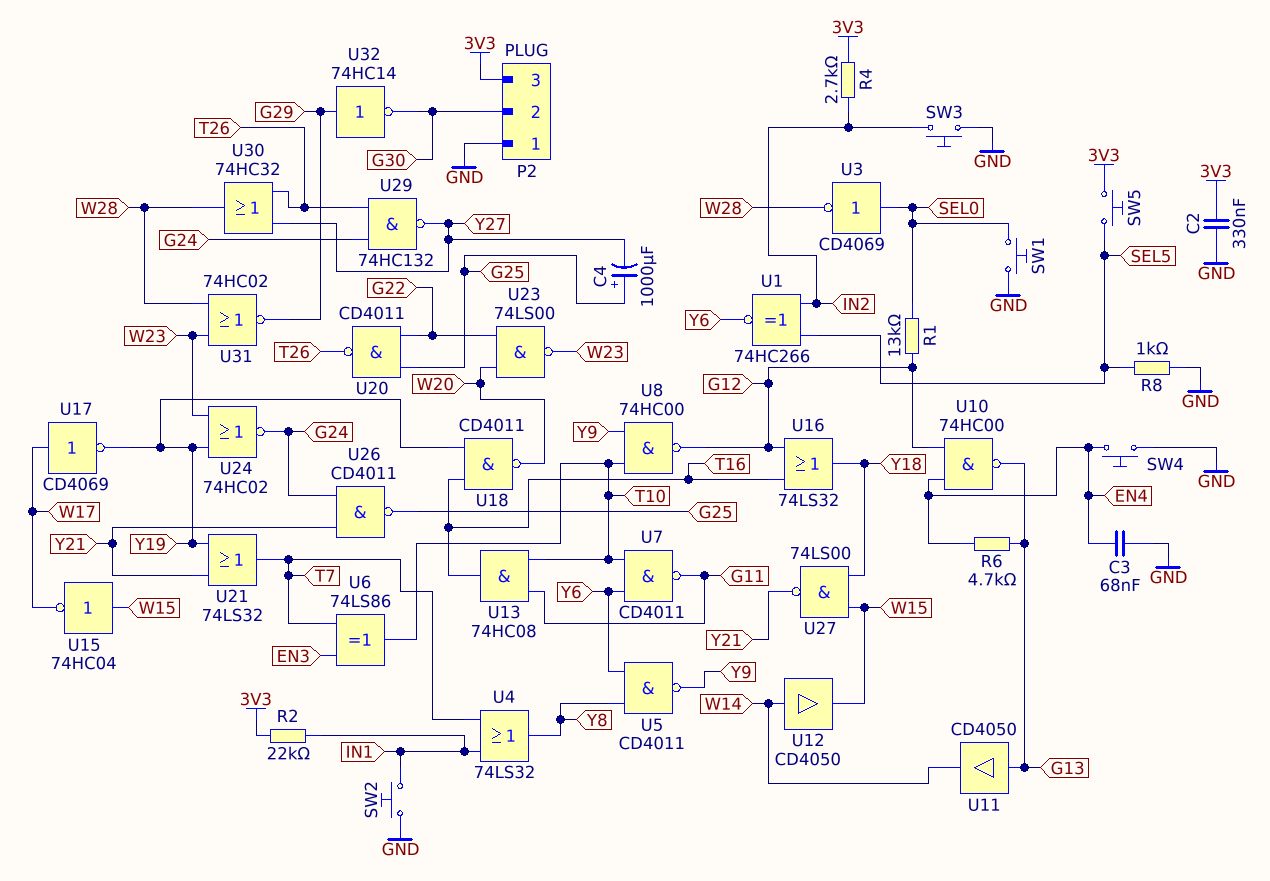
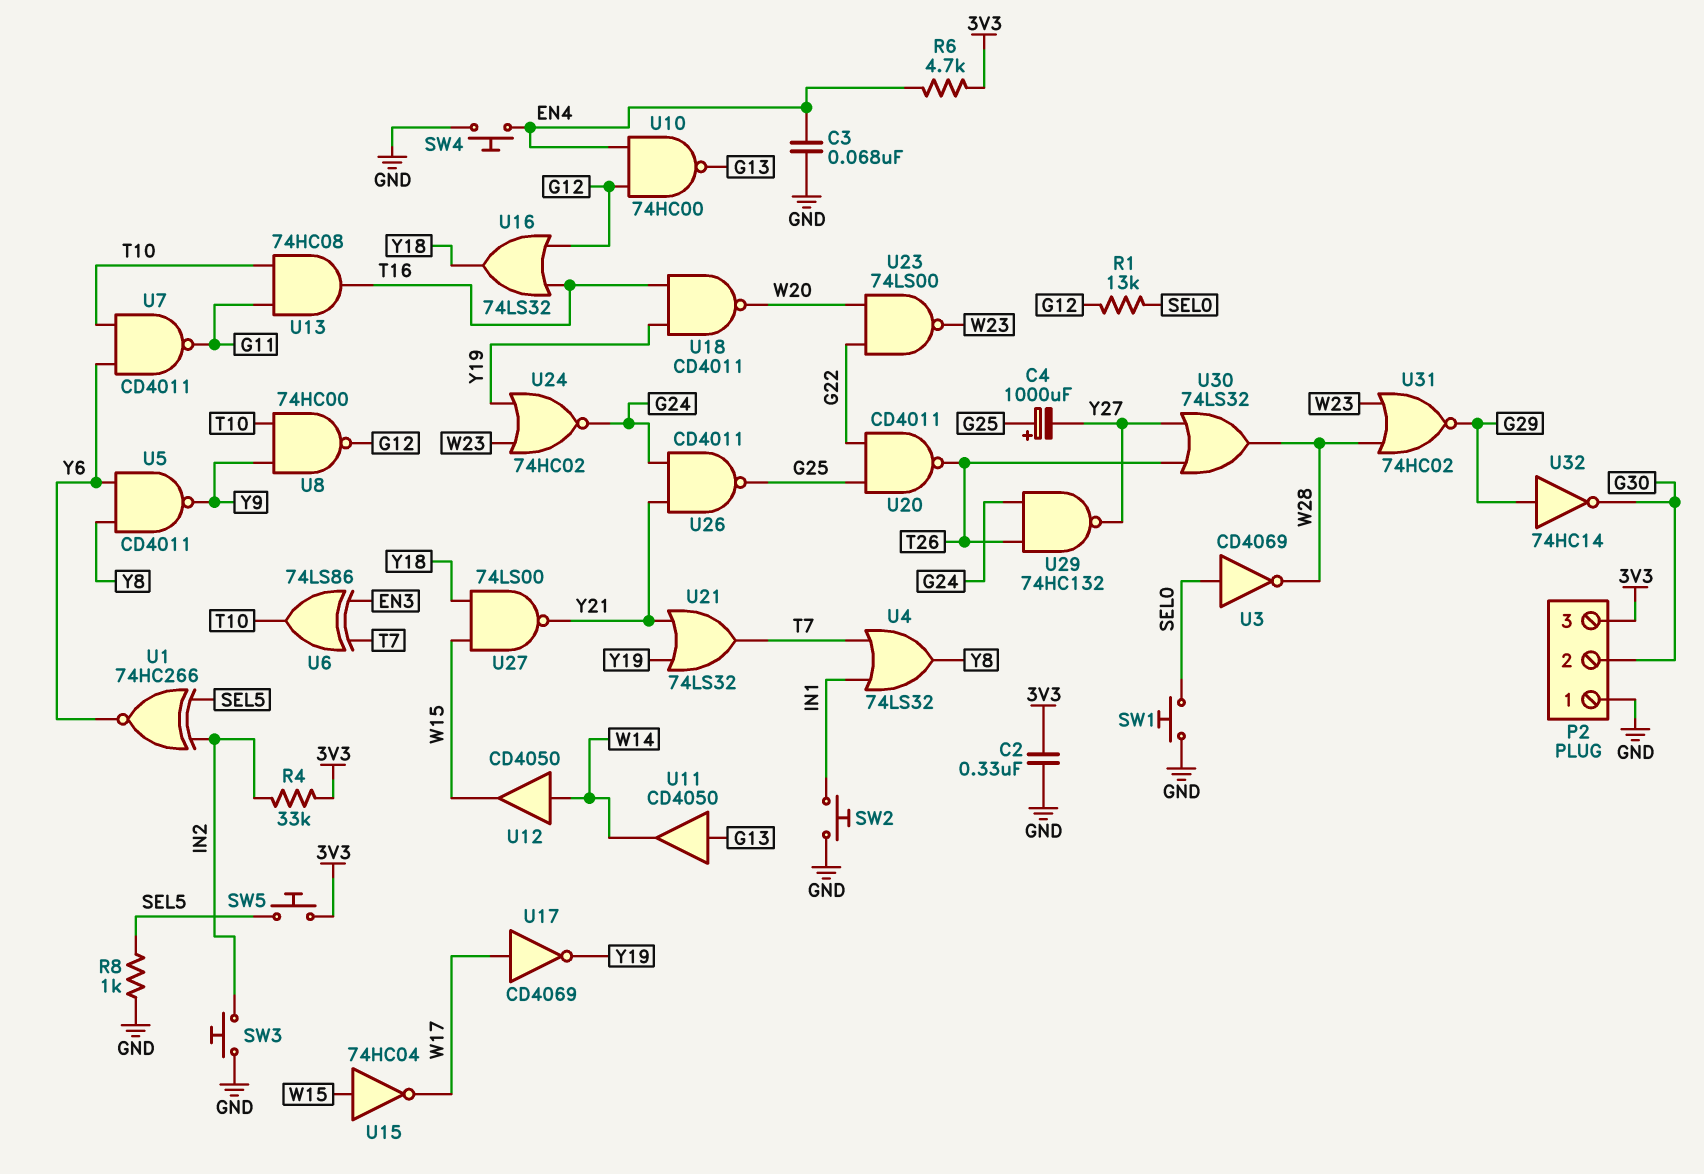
R2: 22k (3V3, IN1) -> none
R4: 2.7k (3V3, IN2) -> 33k (3V3, IN2)
R6: 4.7k (EN4, G13) -> 4.7k (3V3, EN4)
U30: OR 74HC32 (in T26, in Y27, out W28) -> OR 74LS32 (in T26, in Y27, out W28)

